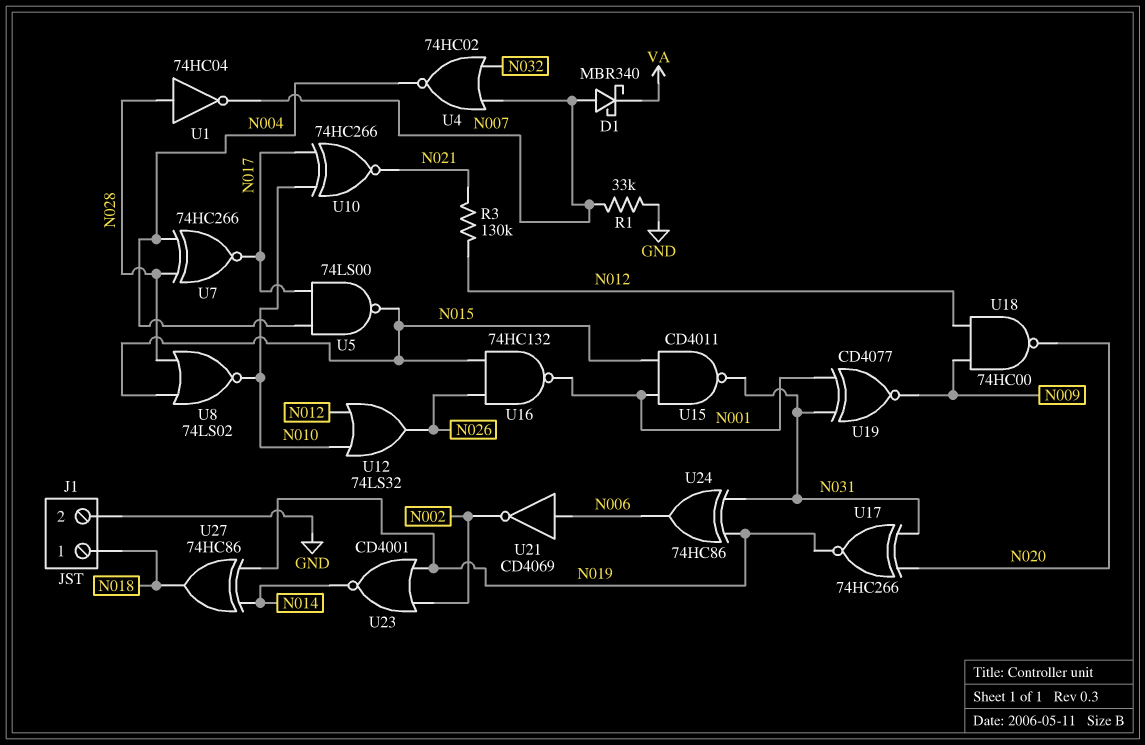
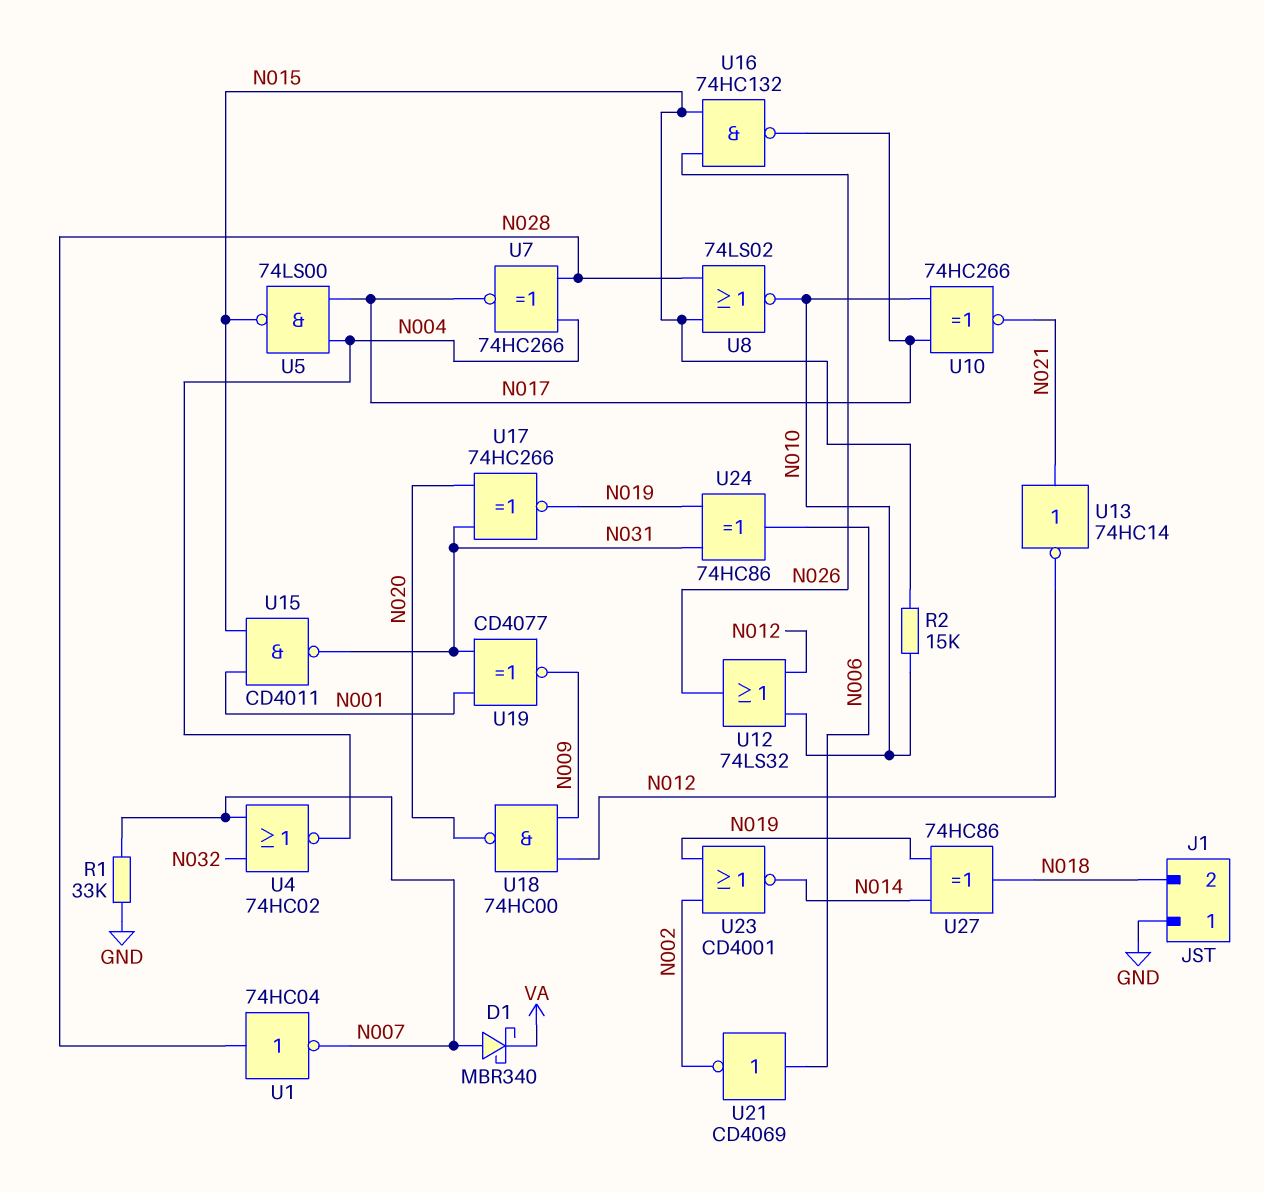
J1 pin 1: N018 -> GND
J1 pin 2: GND -> N018
R2: none -> 15k (N010, N015)
R3: 130k (N012, N021) -> none
U13: none -> NOT 74HC14 (in N021, out N012)
U16: NAND 74HC132 (in N015, in N026, out N001) -> NAND 74HC132 (in N015, in N026, out N017)

